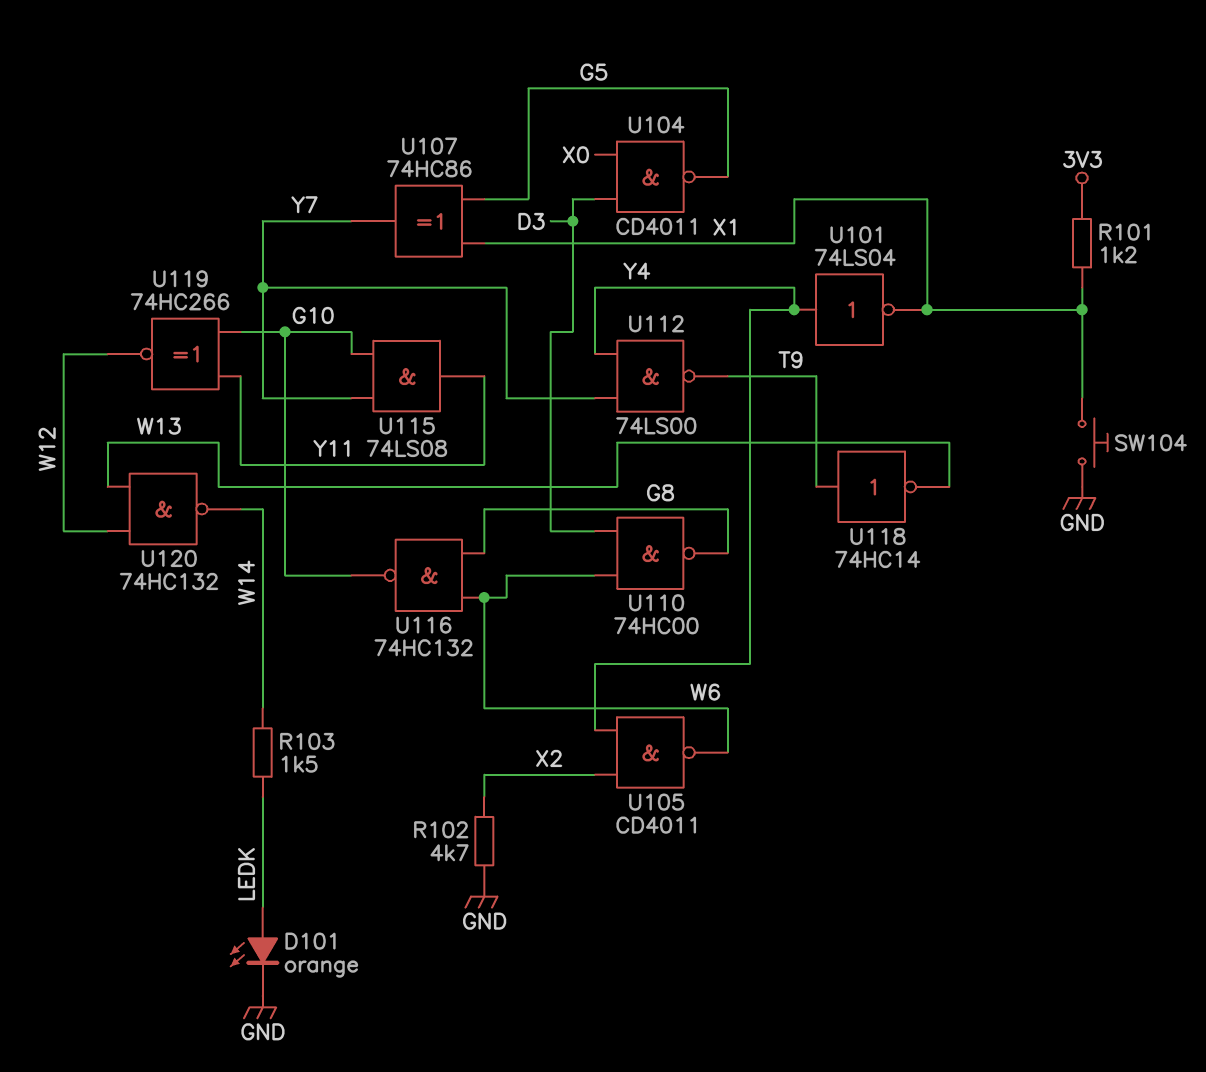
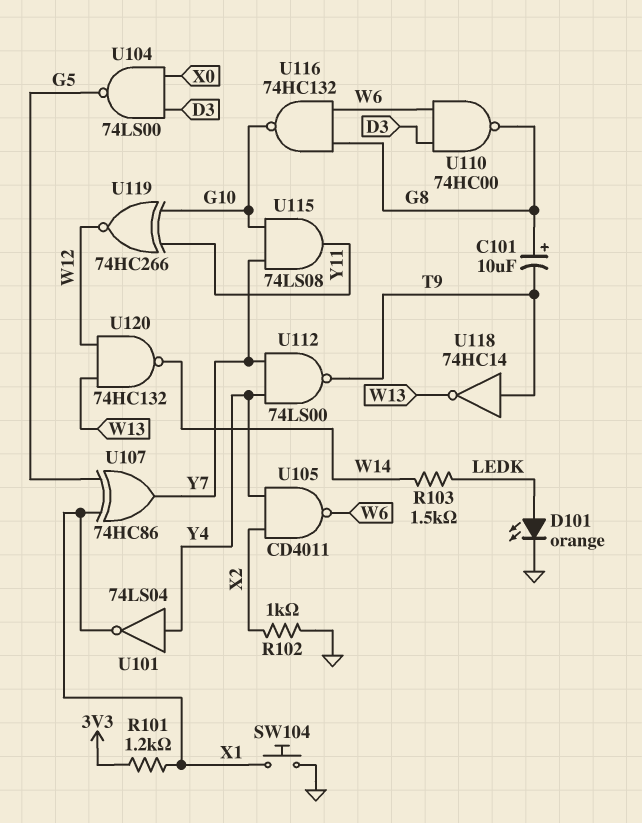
C101: none -> 10uF (plus G8, minus T9)
R102: 4.7k (GND, X2) -> 1k (GND, X2)
U104: NAND CD4011 (in D3, in X0, out G5) -> NAND 74LS00 (in D3, in X0, out G5)

